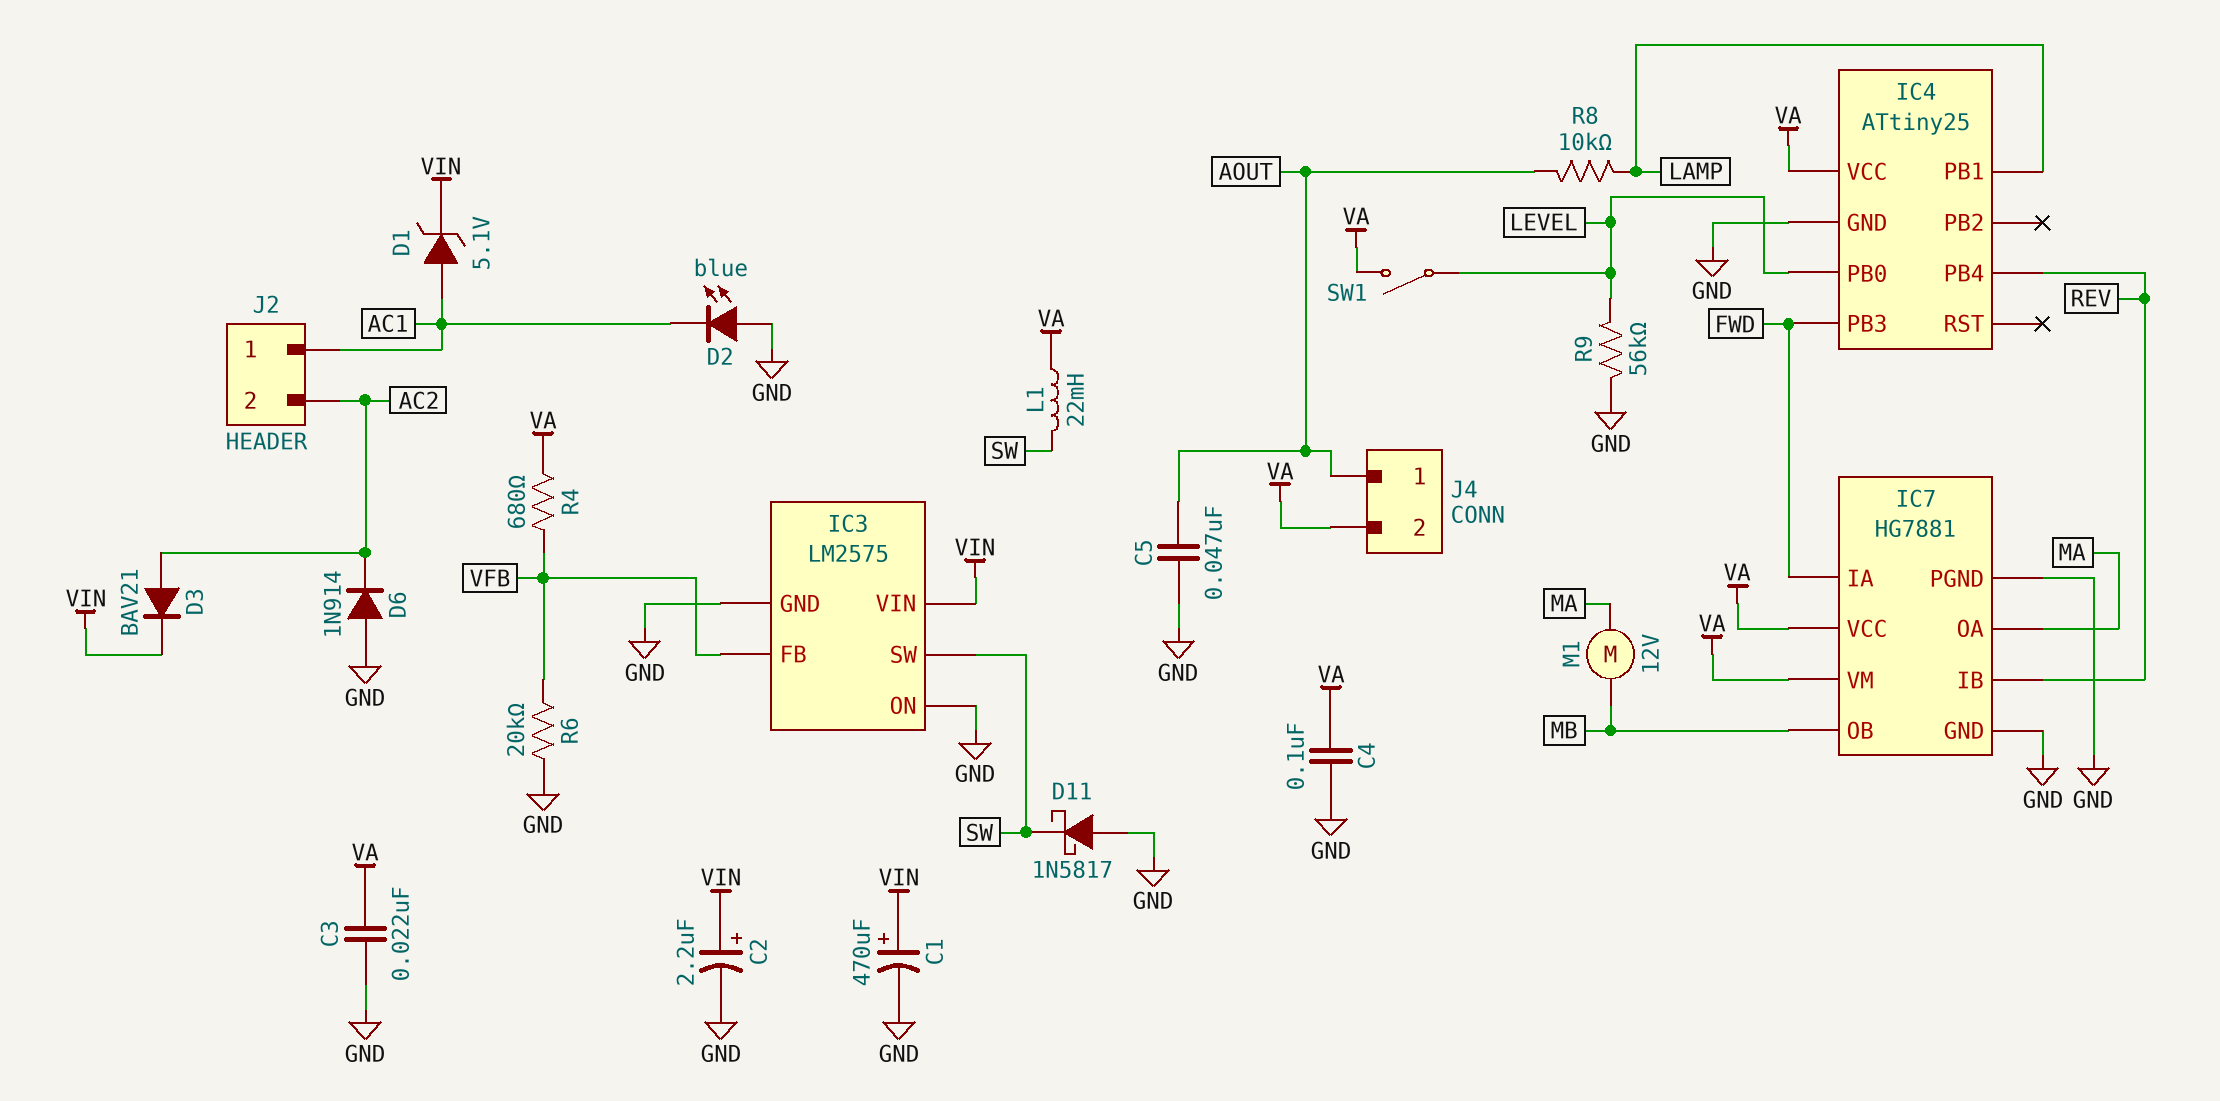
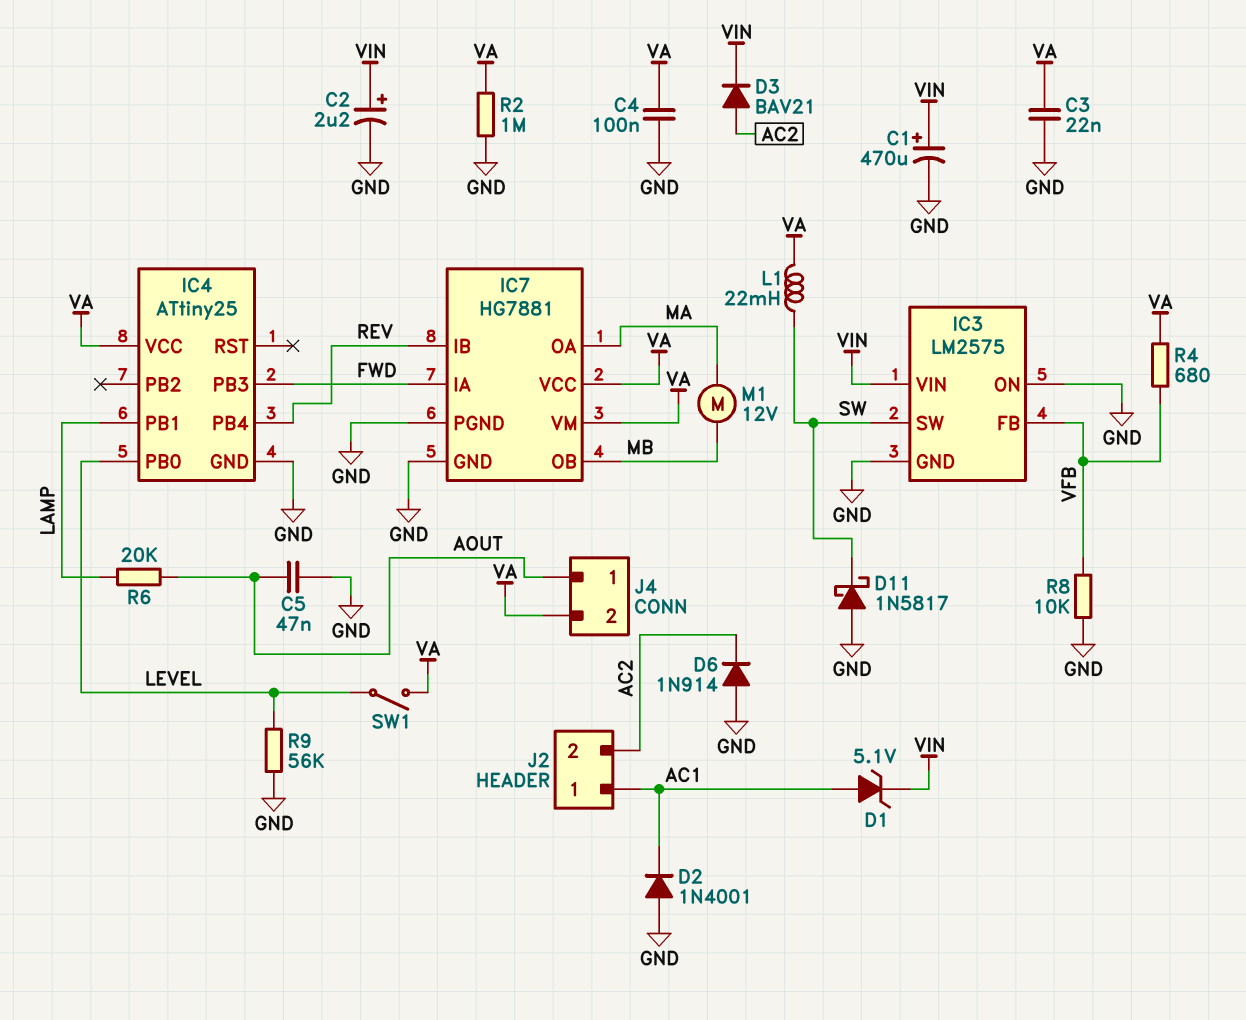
D2: LED blue (A GND, K AC1) -> diode 1N4001 (A GND, K AC1)
R2: none -> 1M (GND, VA)
R6: 20k (GND, VFB) -> 20k (AOUT, LAMP)
R8: 10k (AOUT, LAMP) -> 10k (GND, VFB)

